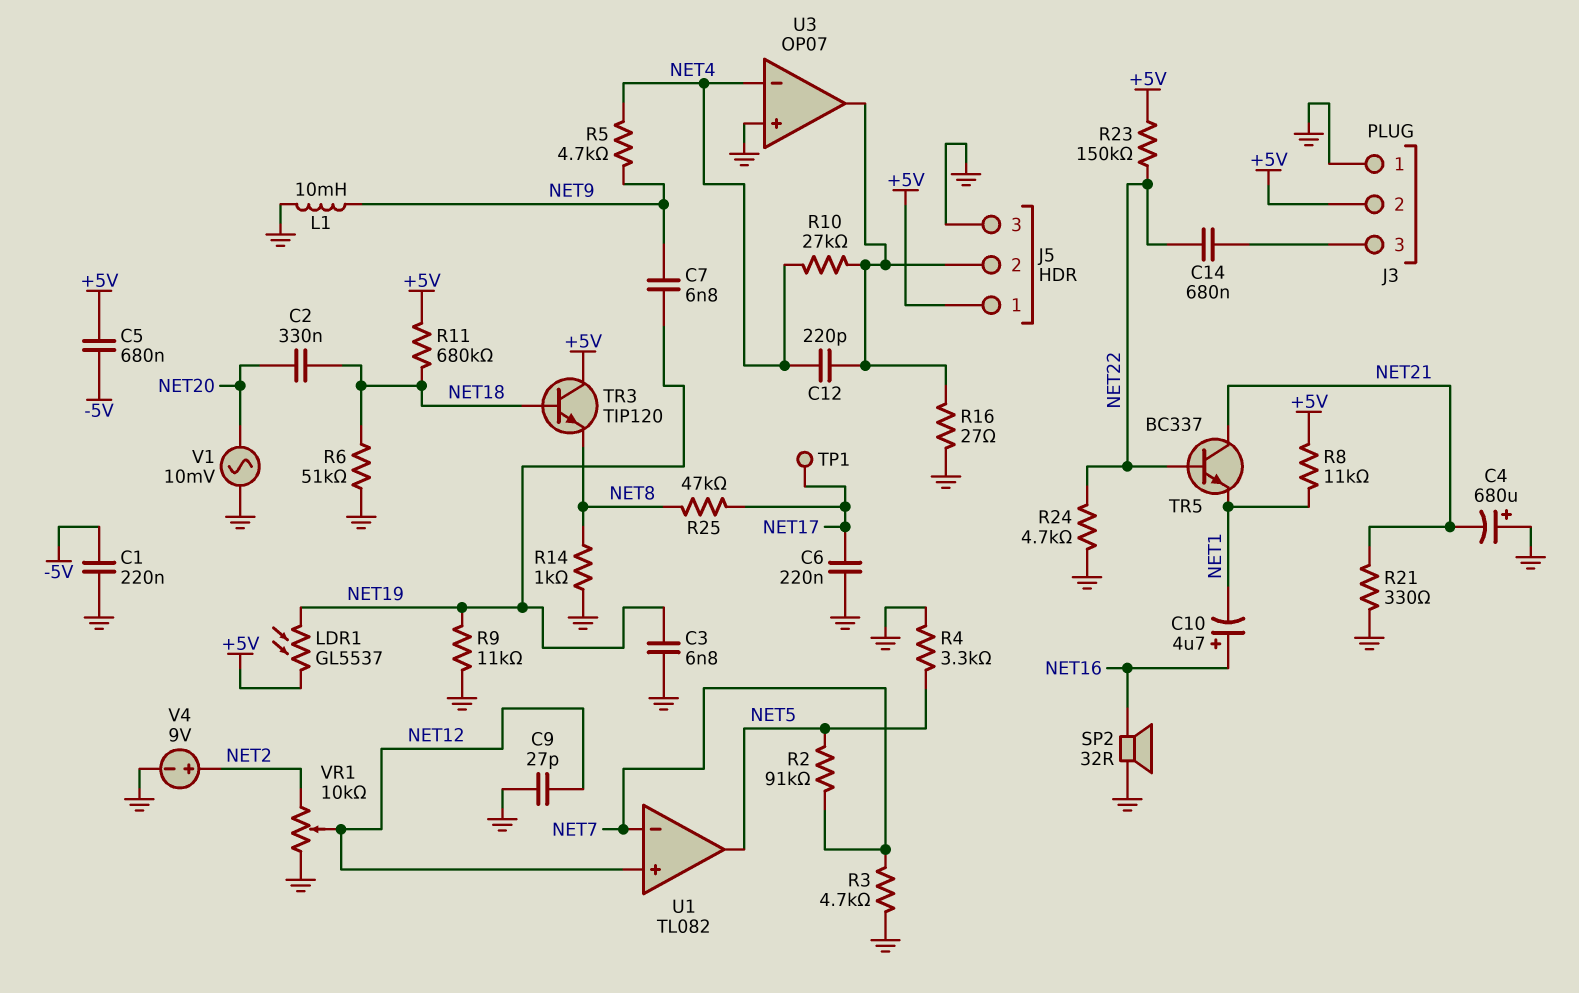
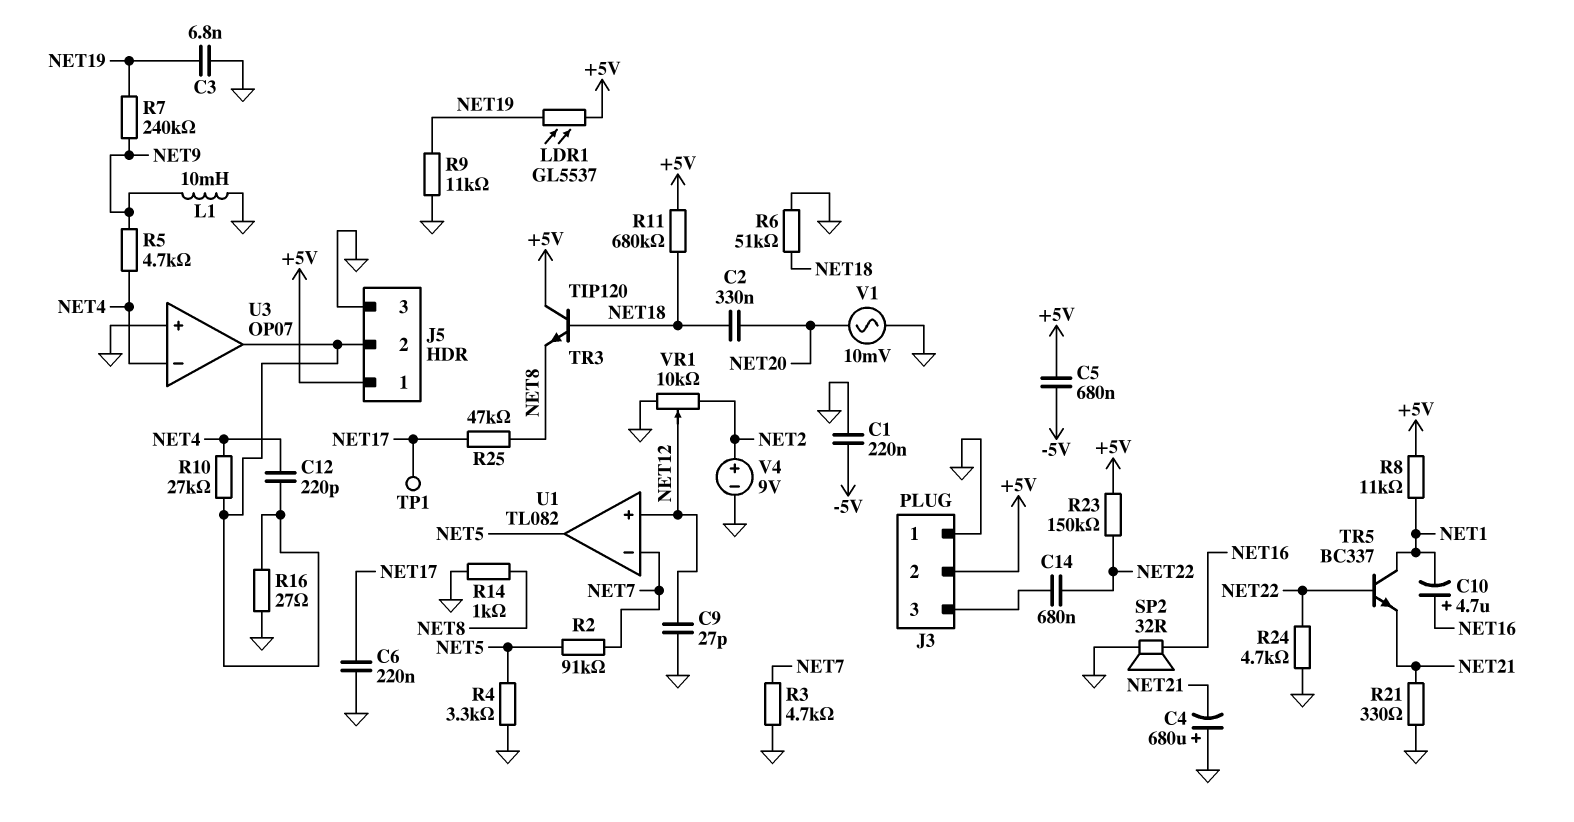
C7: 6.8nF (NET9, NET19) -> none
R7: none -> 240k (NET9, NET19)
TR5: NPN BC337 (B NET22, C NET21, E NET1) -> NPN BC337 (B NET22, C NET1, E NET21)

